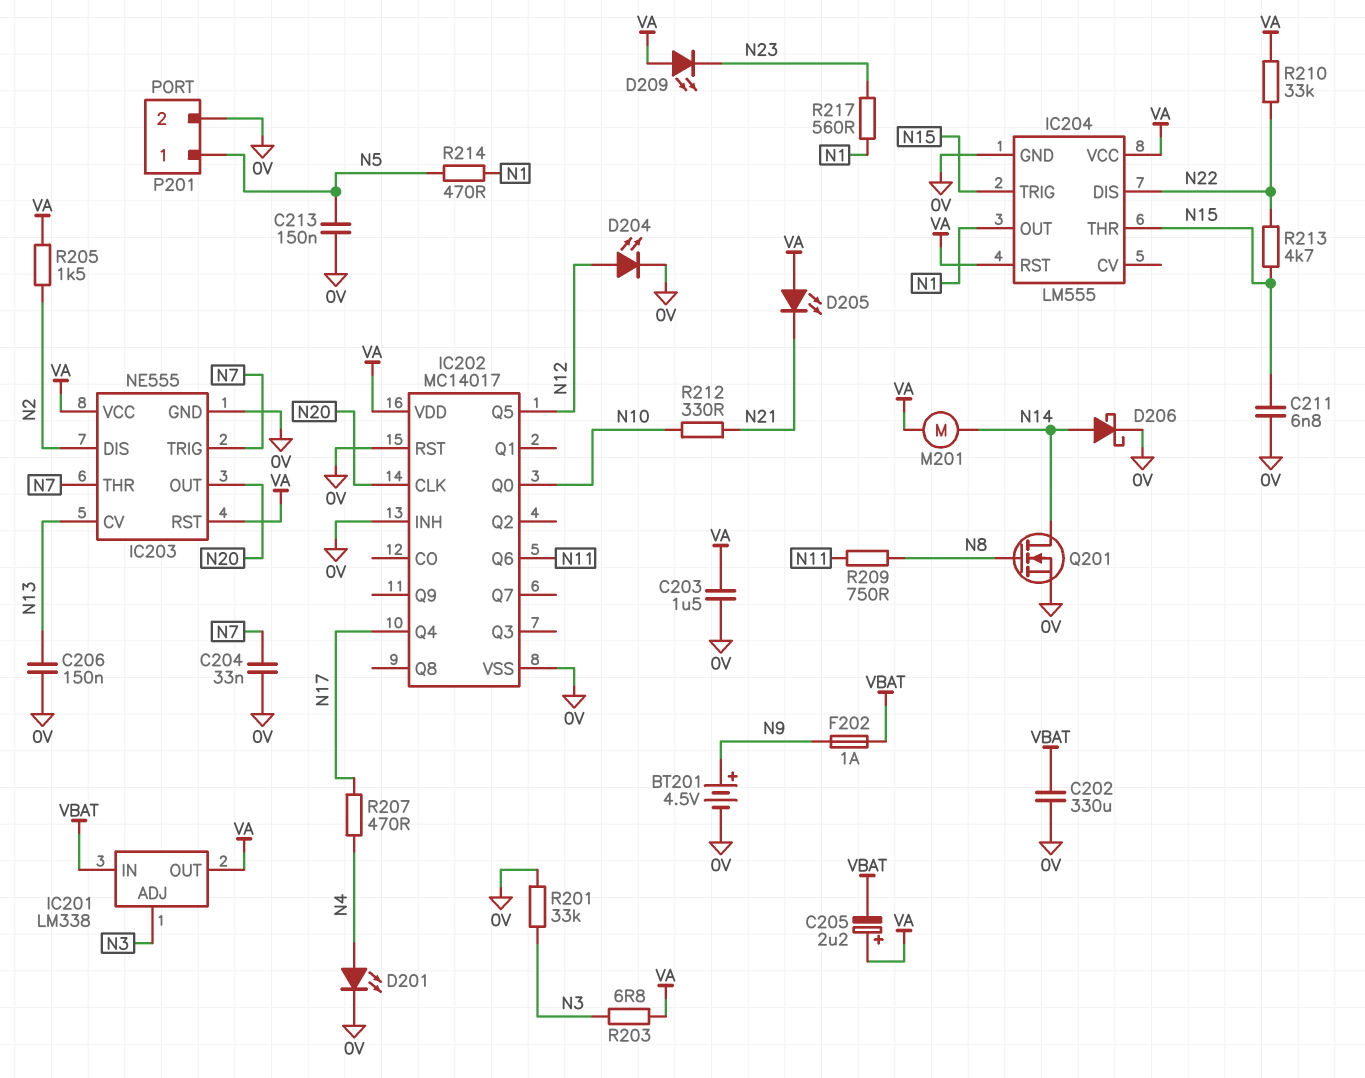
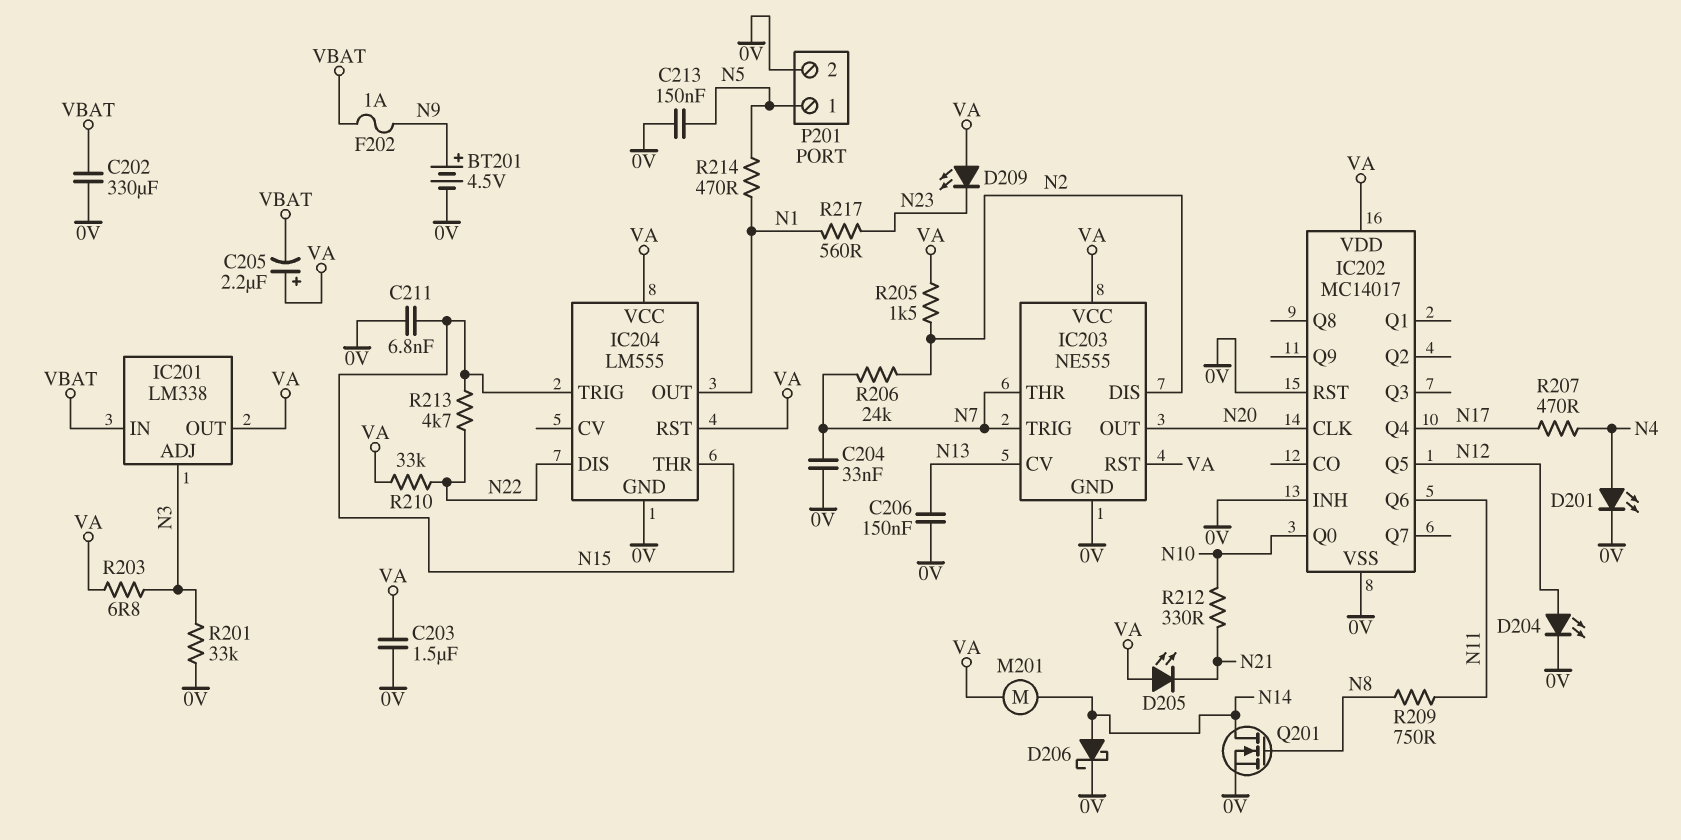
R206: none -> 24k (N2, N7)

